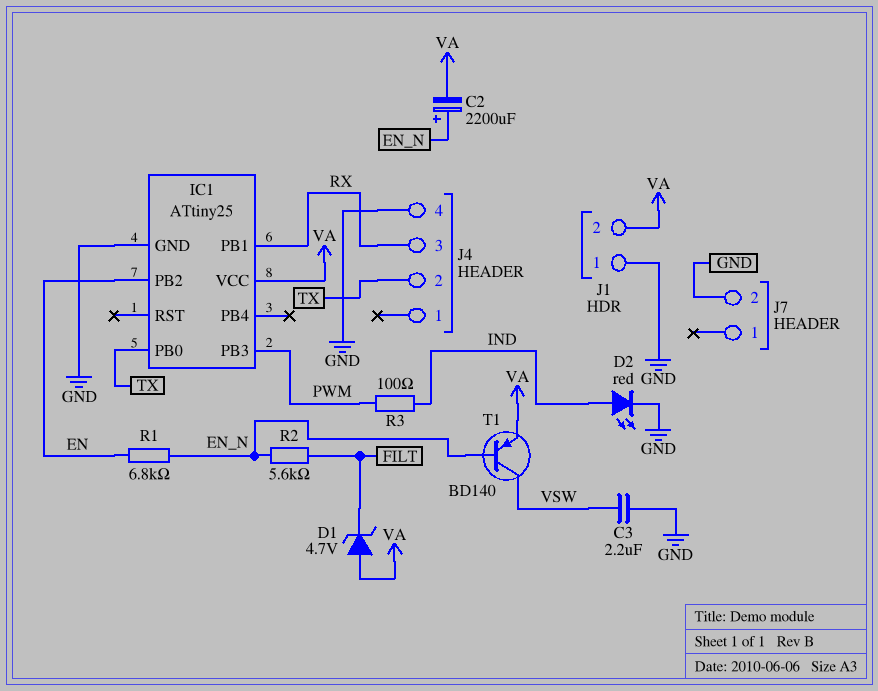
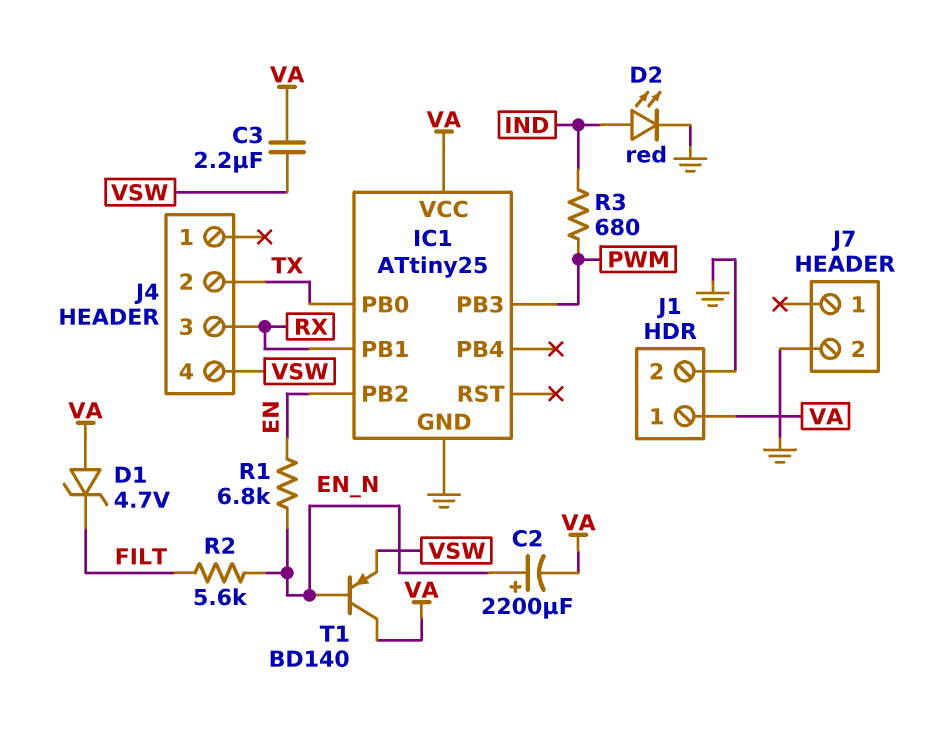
C3: 2.2uF (GND, VSW) -> 2.2uF (VA, VSW)
J1 pin 1: GND -> VA
J1 pin 2: VA -> GND
J4 pin 4: GND -> VSW
R3: 100 (IND, PWM) -> 680 (IND, PWM)
T1: PNP BD140 (B EN_N, C VSW, E VA) -> PNP BD140 (B EN_N, C VA, E VSW)

